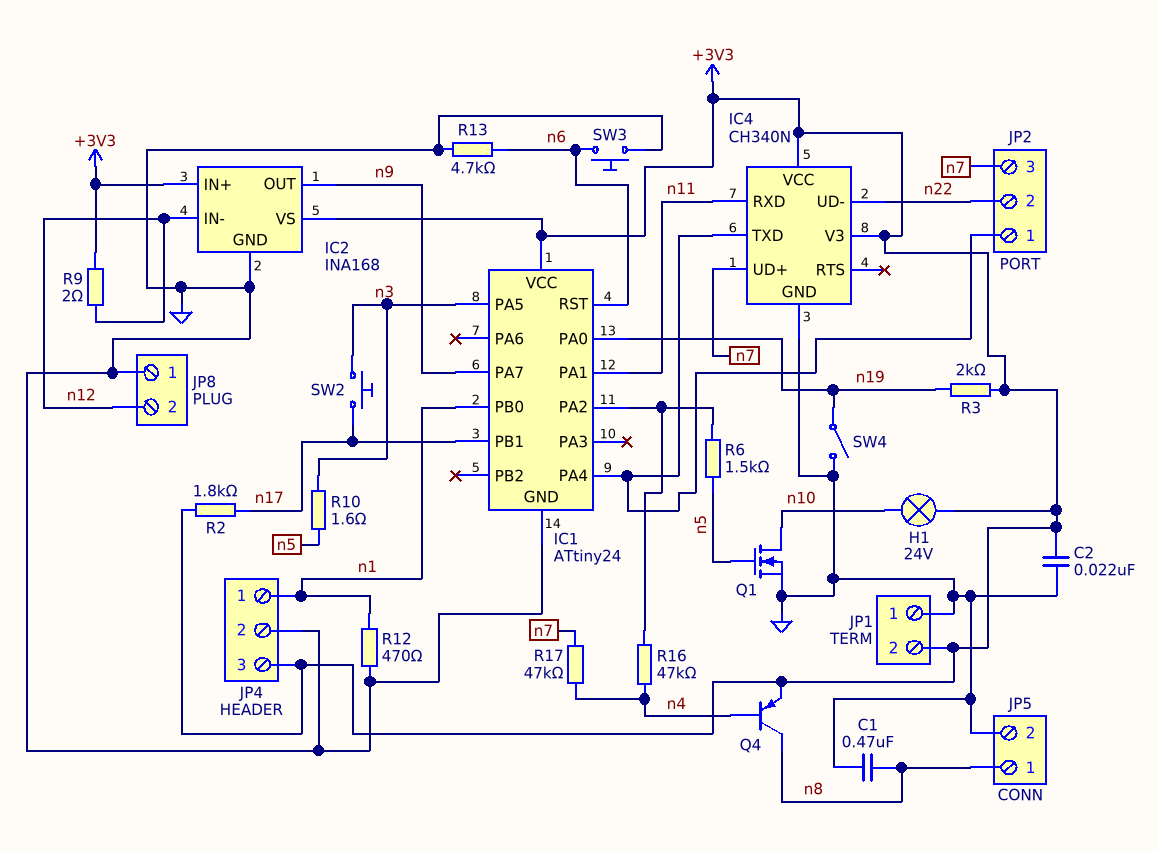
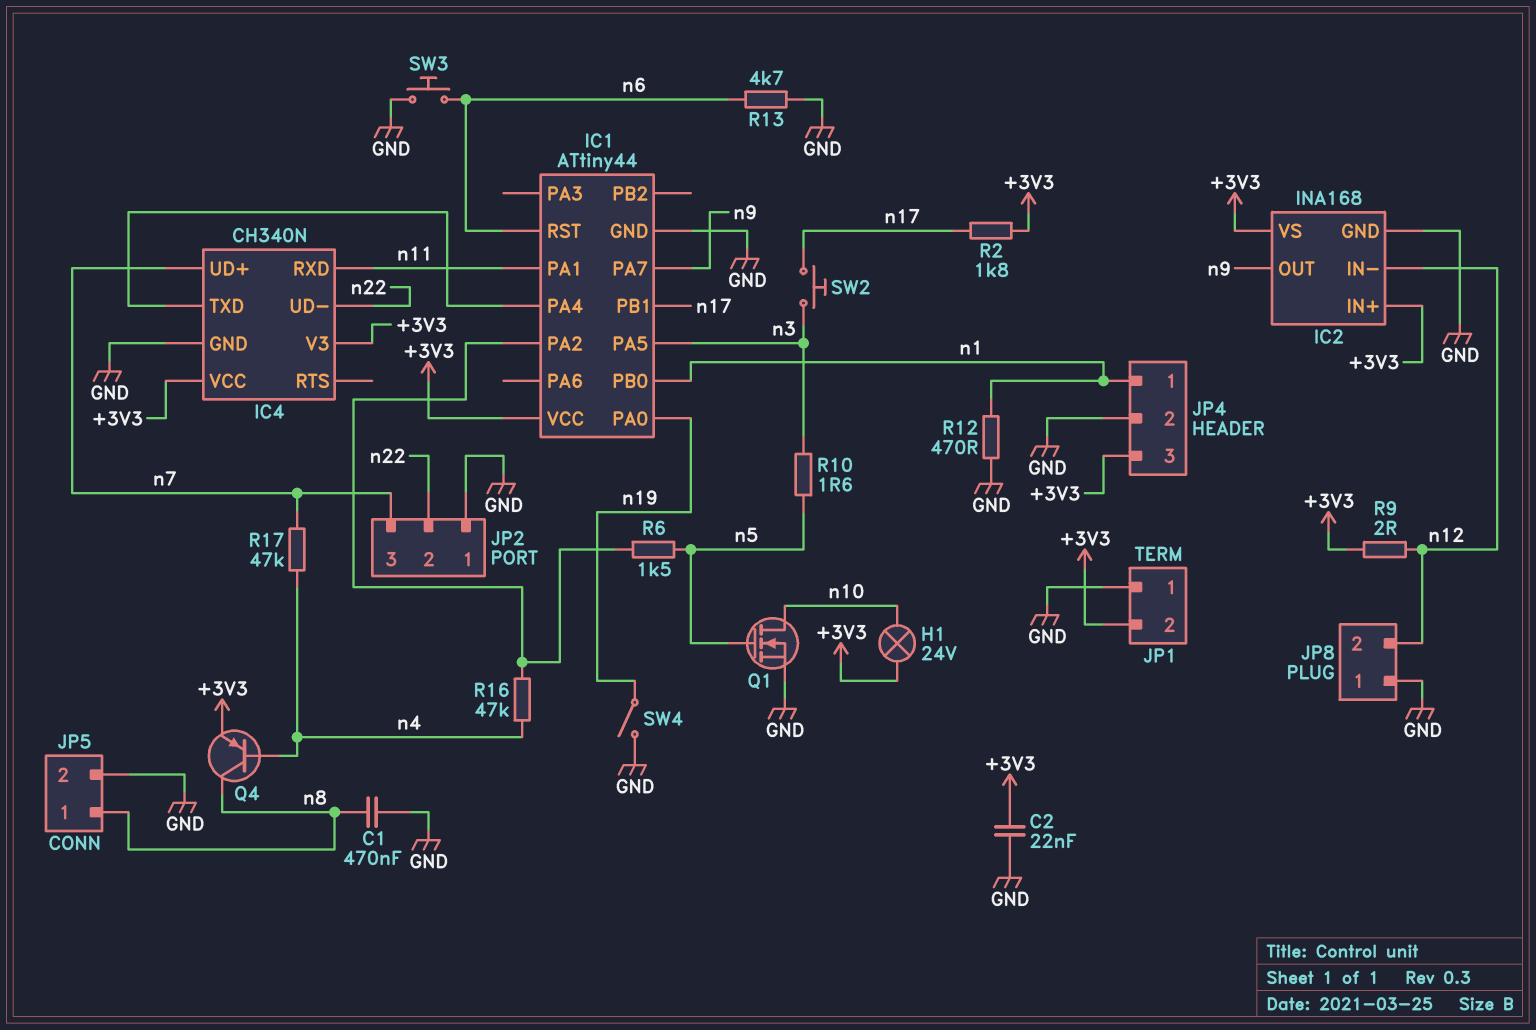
IC1: ATtiny24 -> ATtiny44
JP2 pin 1: IC1/PA4 -> GND
R3: 2k (+3V3, n19) -> none

